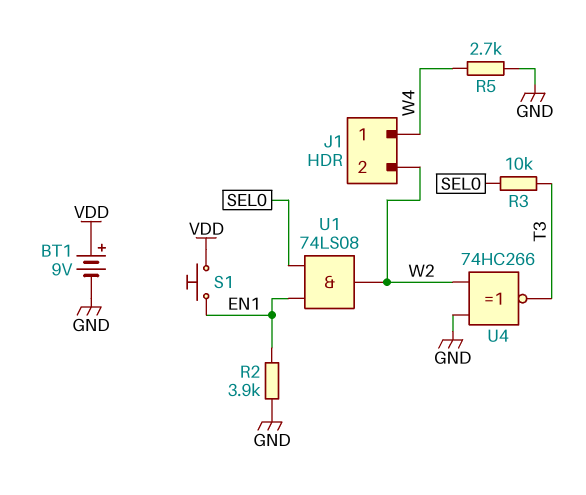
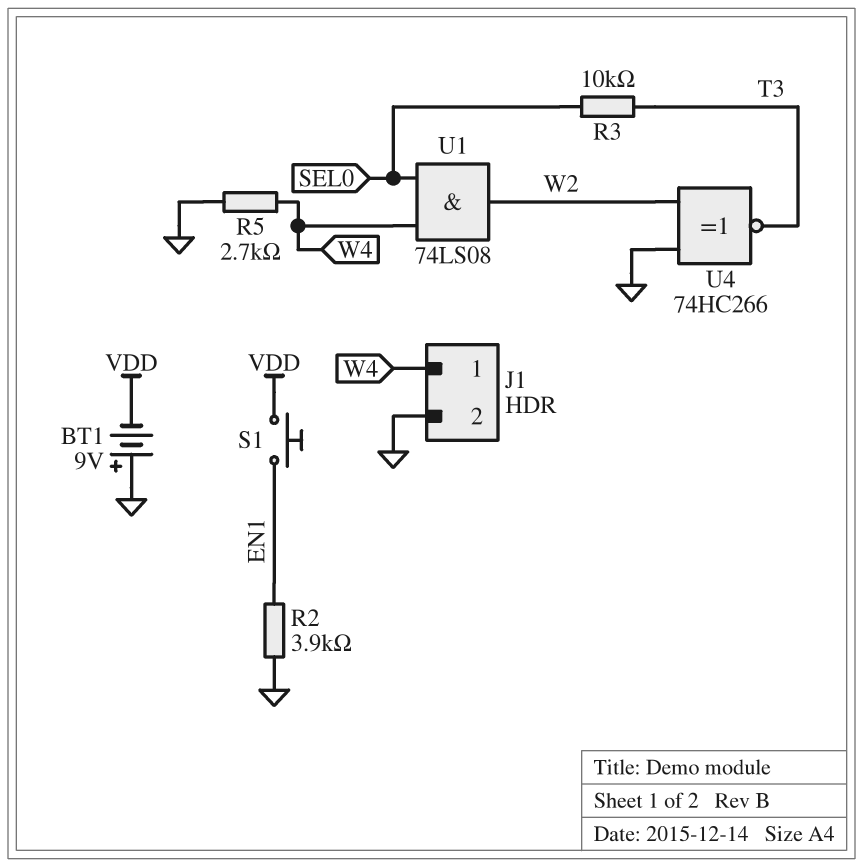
BT1: 9V (plus VDD, minus GND) -> 9V (plus GND, minus VDD)
J1 pin 2: W2 -> GND
U1: AND 74LS08 (in EN1, in SEL0, out W2) -> AND 74LS08 (in SEL0, in W4, out W2)

